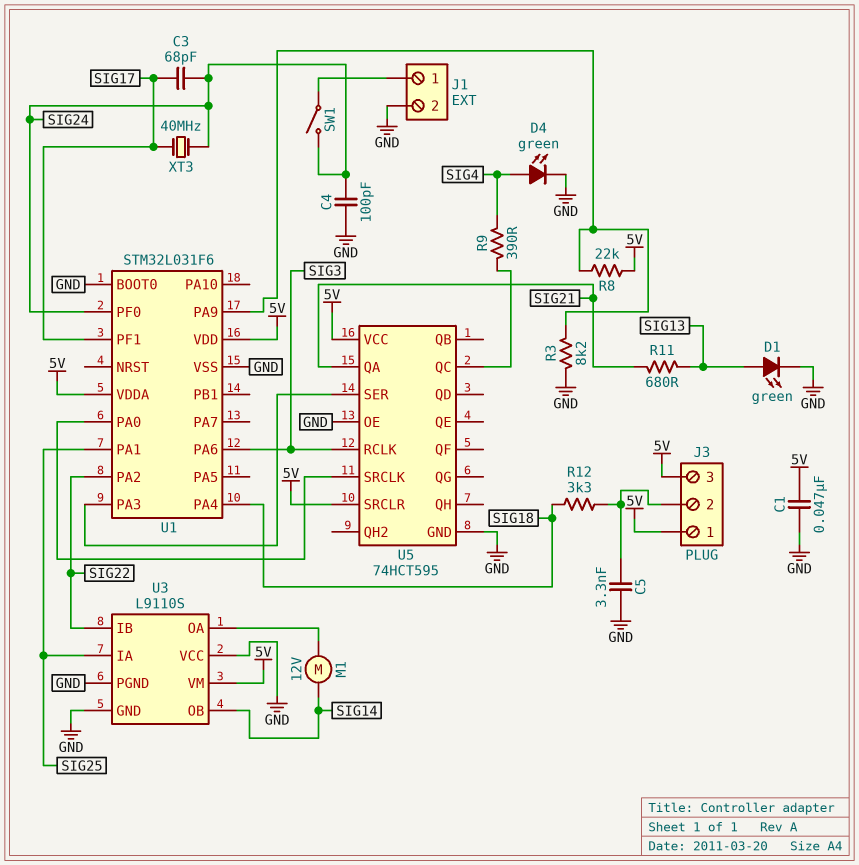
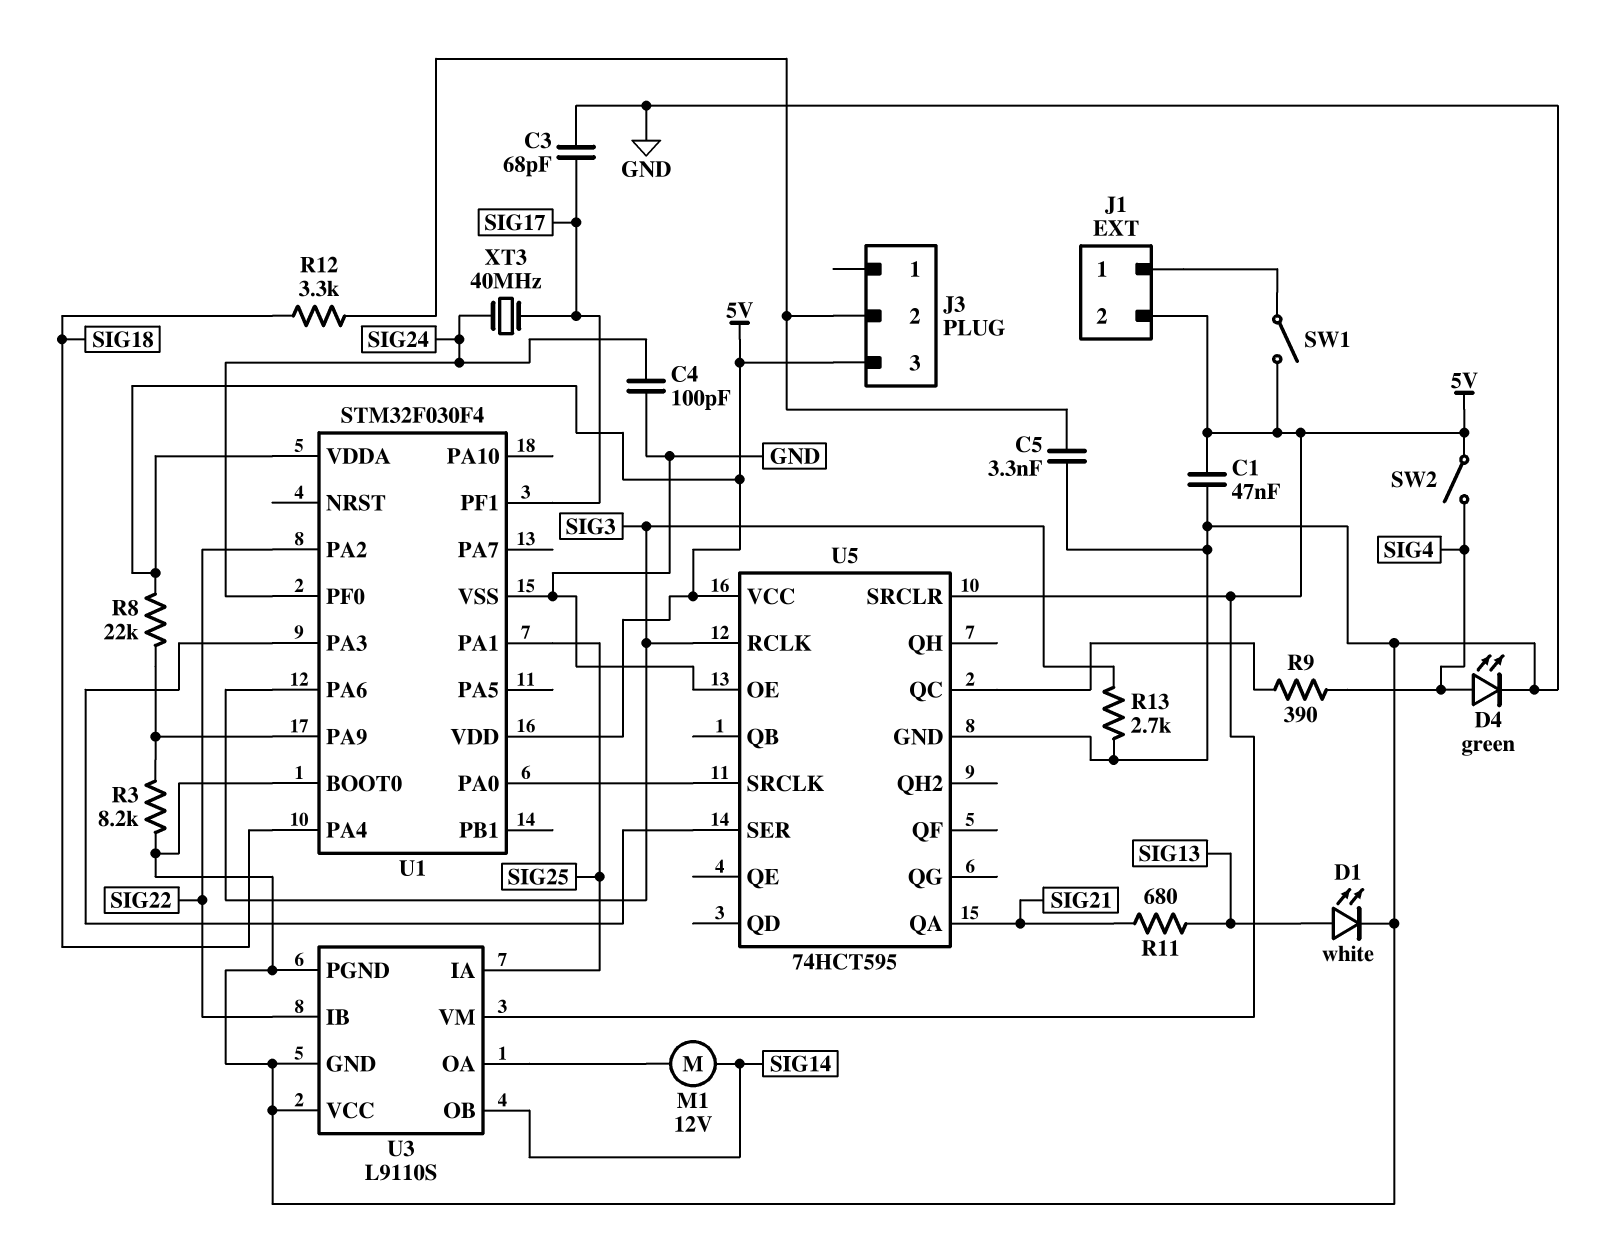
C3: 68pF (SIG17, SIG24) -> 68pF (GND, SIG17)
D1: LED green (A SIG13, K GND) -> LED white (A SIG13, K GND)
J1 pin 2: GND -> 5V
J3 pin 1: 5V -> none
R13: none -> 2.7k (GND, SIG3)
SW1: switch (J1/1, SIG24) -> switch (5V, J1/1)
SW2: none -> switch (5V, SIG4)
U1: STM32L031F6 -> STM32F030F4

